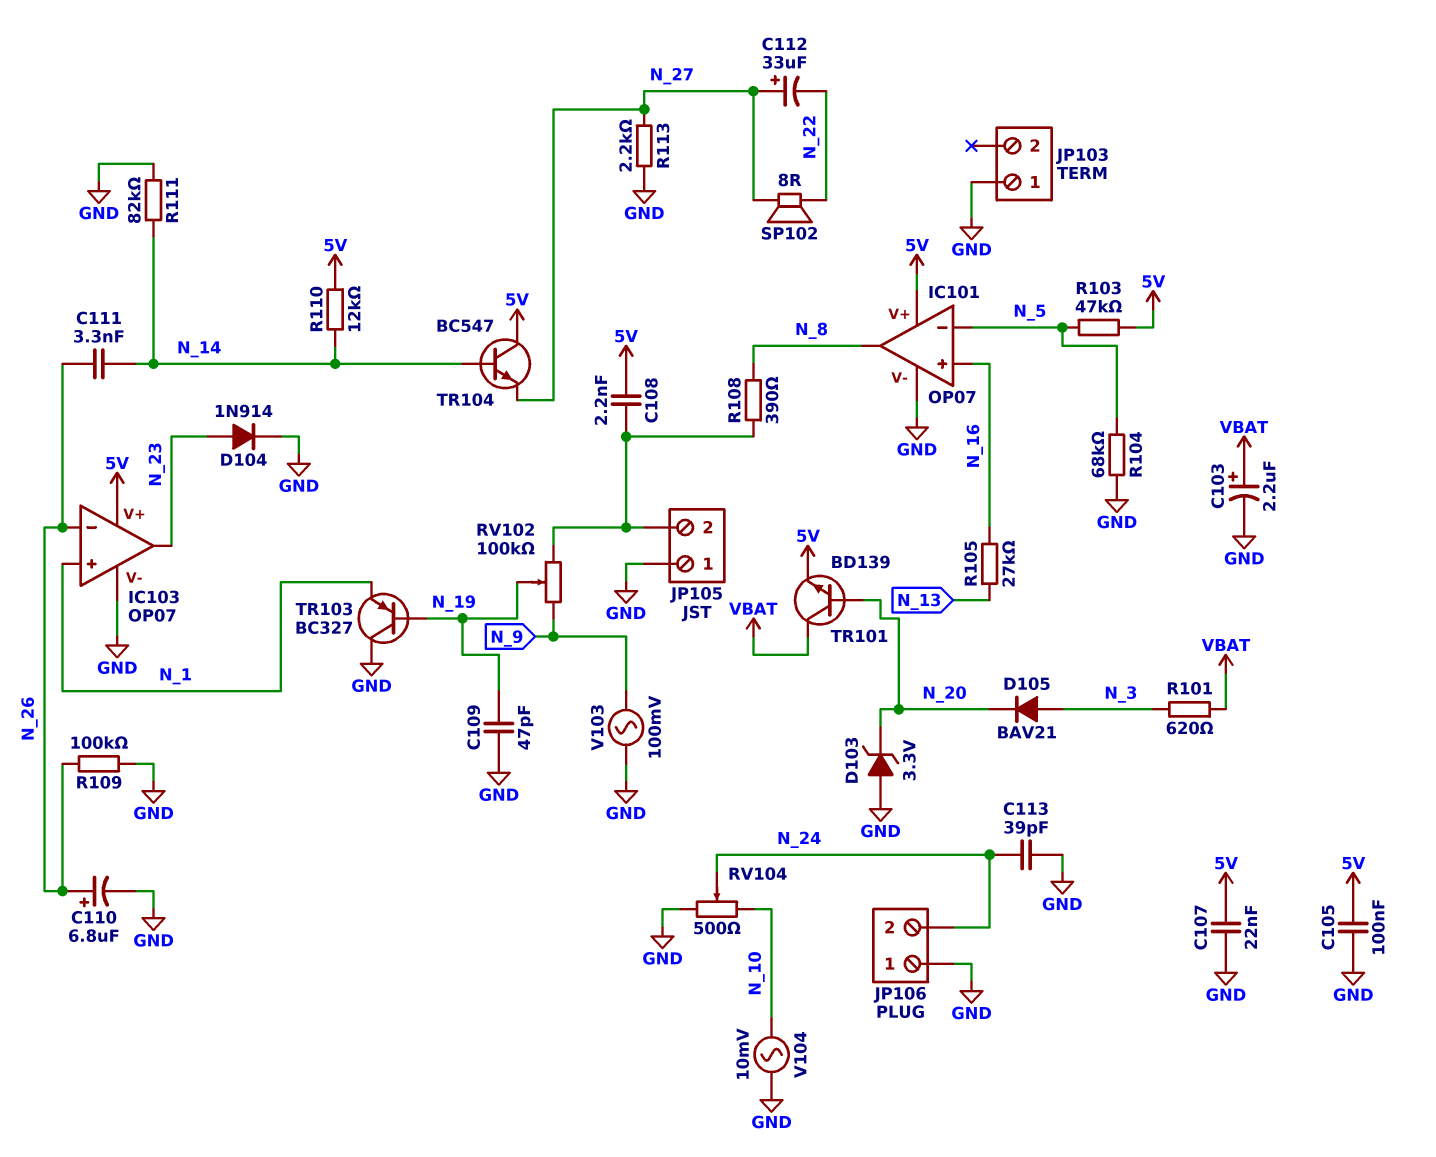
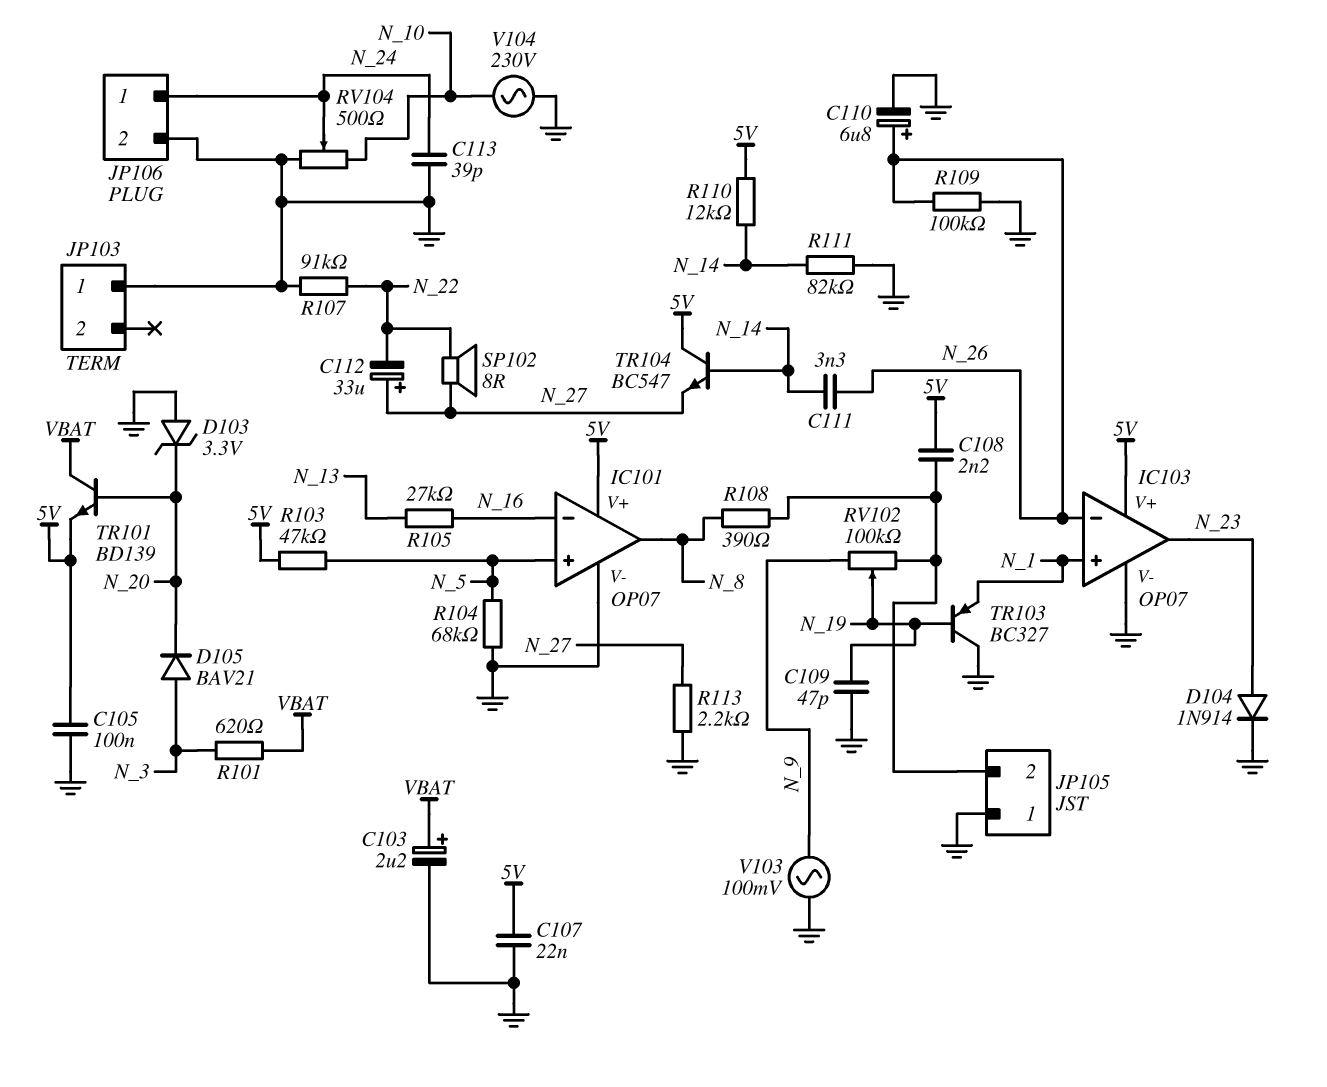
IC101 pin in+: N_16 -> N_5
IC101 pin in-: N_5 -> N_16
JP106 pin 1: GND -> N_24
JP106 pin 2: N_24 -> GND
R107: none -> 91k (GND, N_22)
V104: AC 10mV (GND, N_10) -> AC 230V (GND, N_10)

